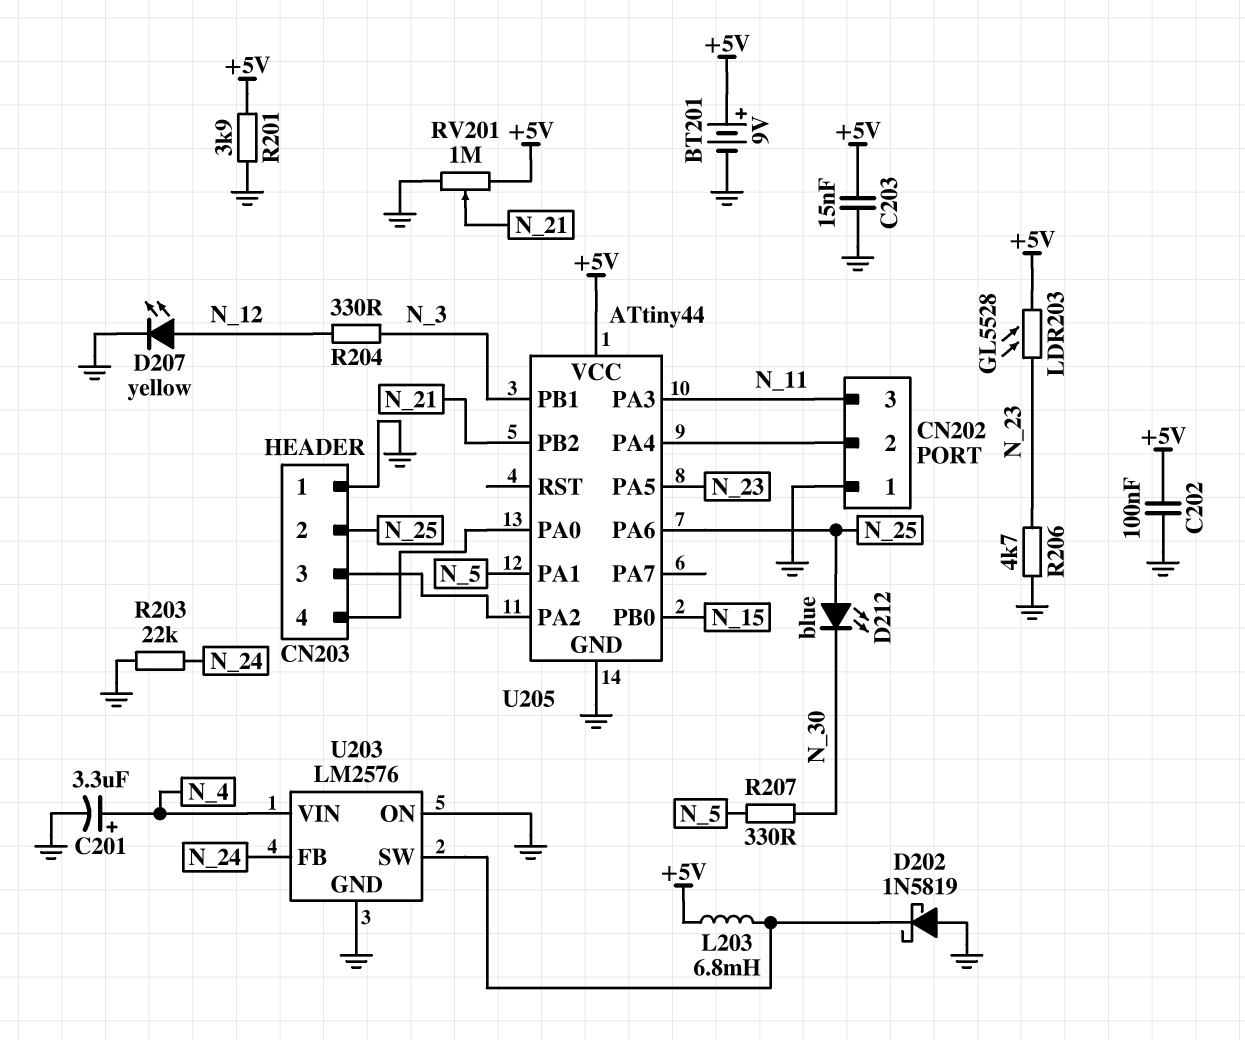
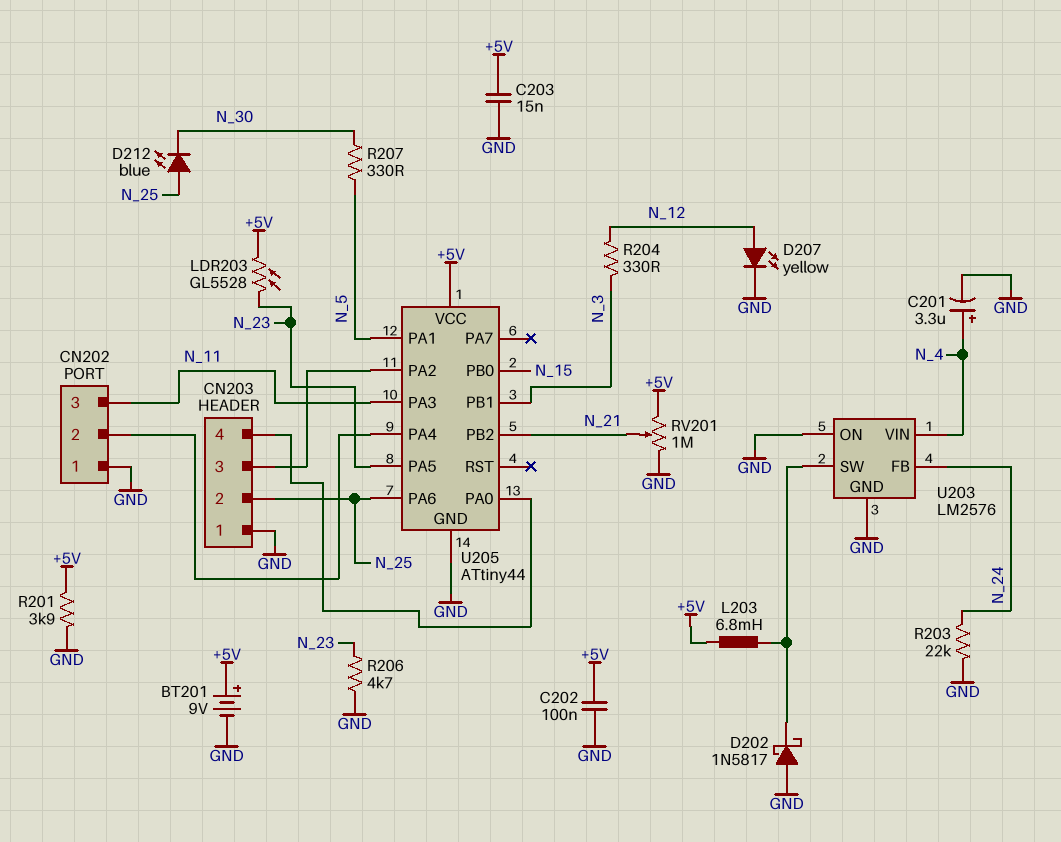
D202: schottky 1N5819 (A GND, K U203/SW) -> schottky 1N5817 (A GND, K U203/SW)

